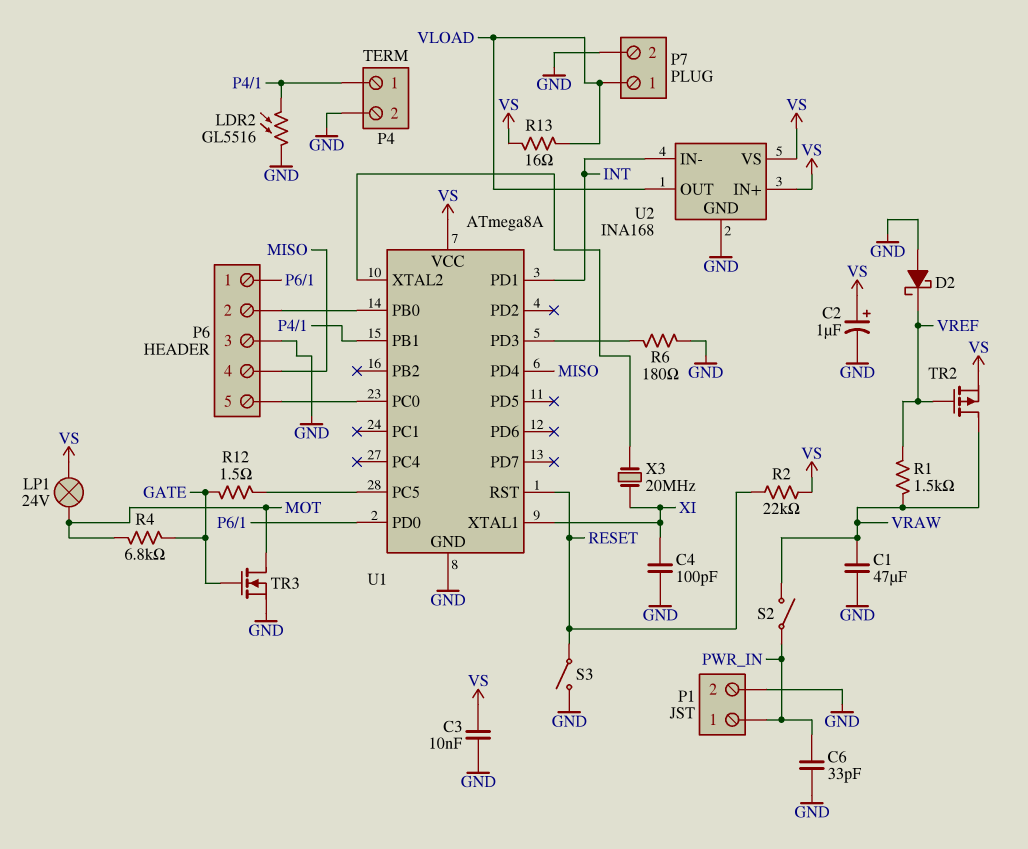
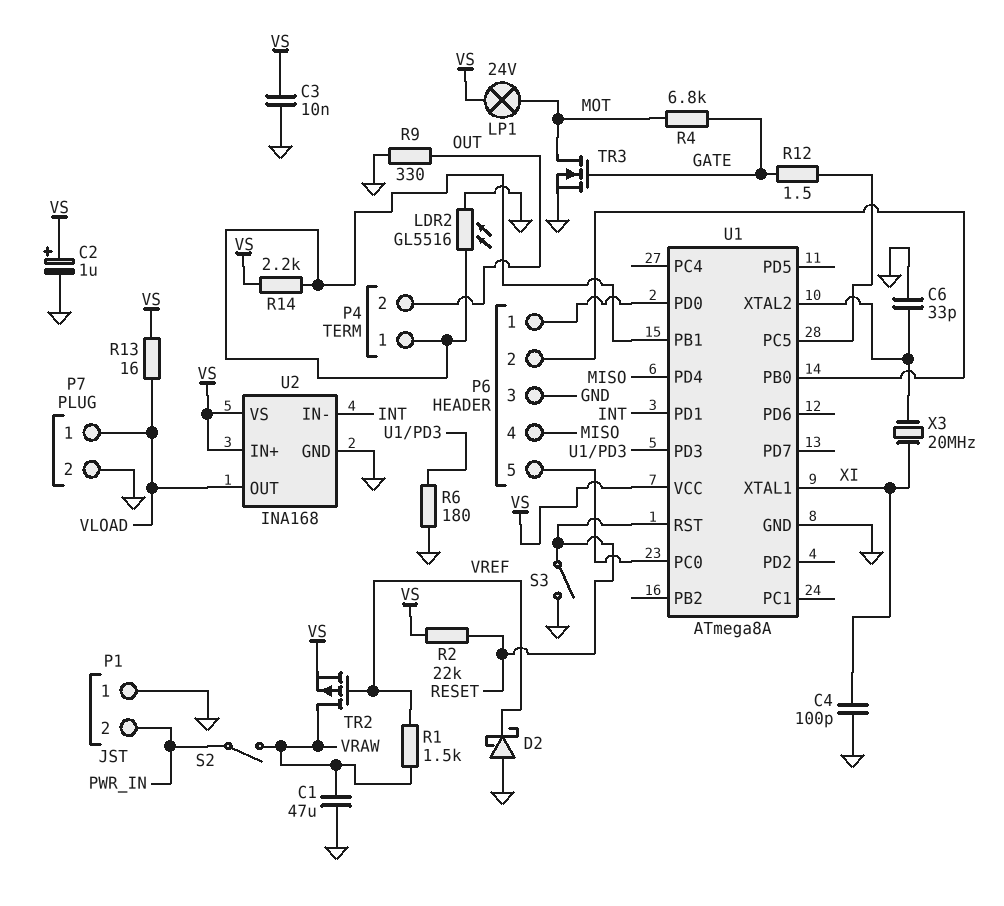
C6: 33pF (GND, PWR_IN) -> 33pF (GND, U1/XTAL2)
P1 pin 1: PWR_IN -> GND
P1 pin 2: GND -> PWR_IN
P4 pin 2: GND -> OUT
R9: none -> 330 (GND, OUT)
R14: none -> 2.2k (P4/1, VS)

